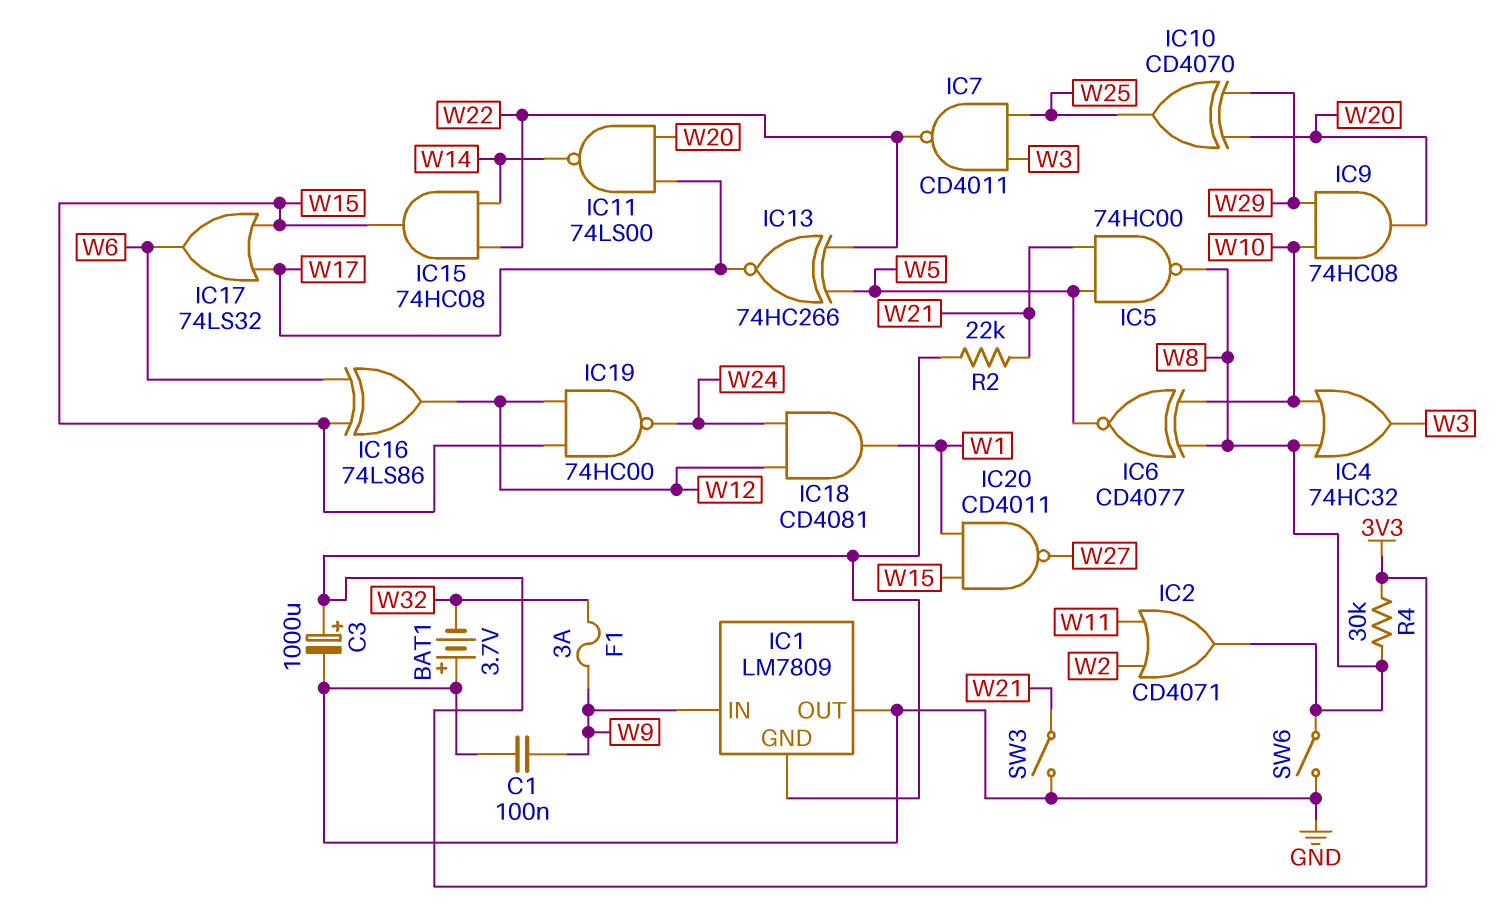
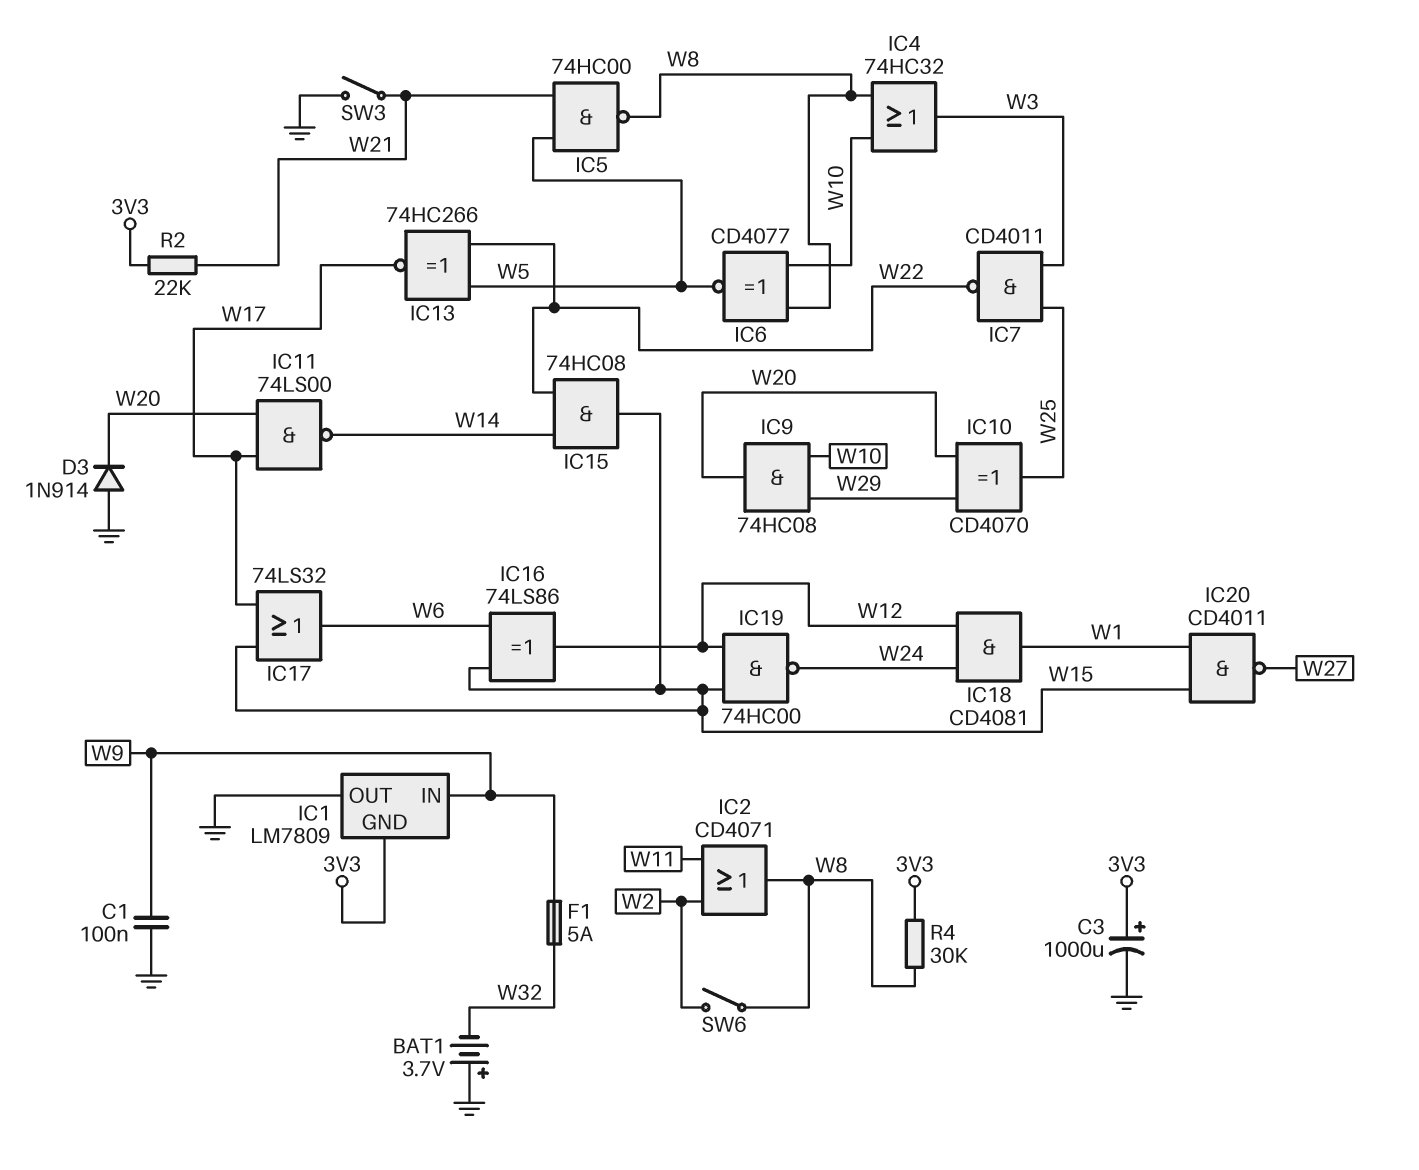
D3: none -> diode 1N914 (A GND, K W20)
F1: 3A (W9, W32) -> 5A (W9, W32)
SW6: switch (GND, W8) -> switch (W2, W8)

